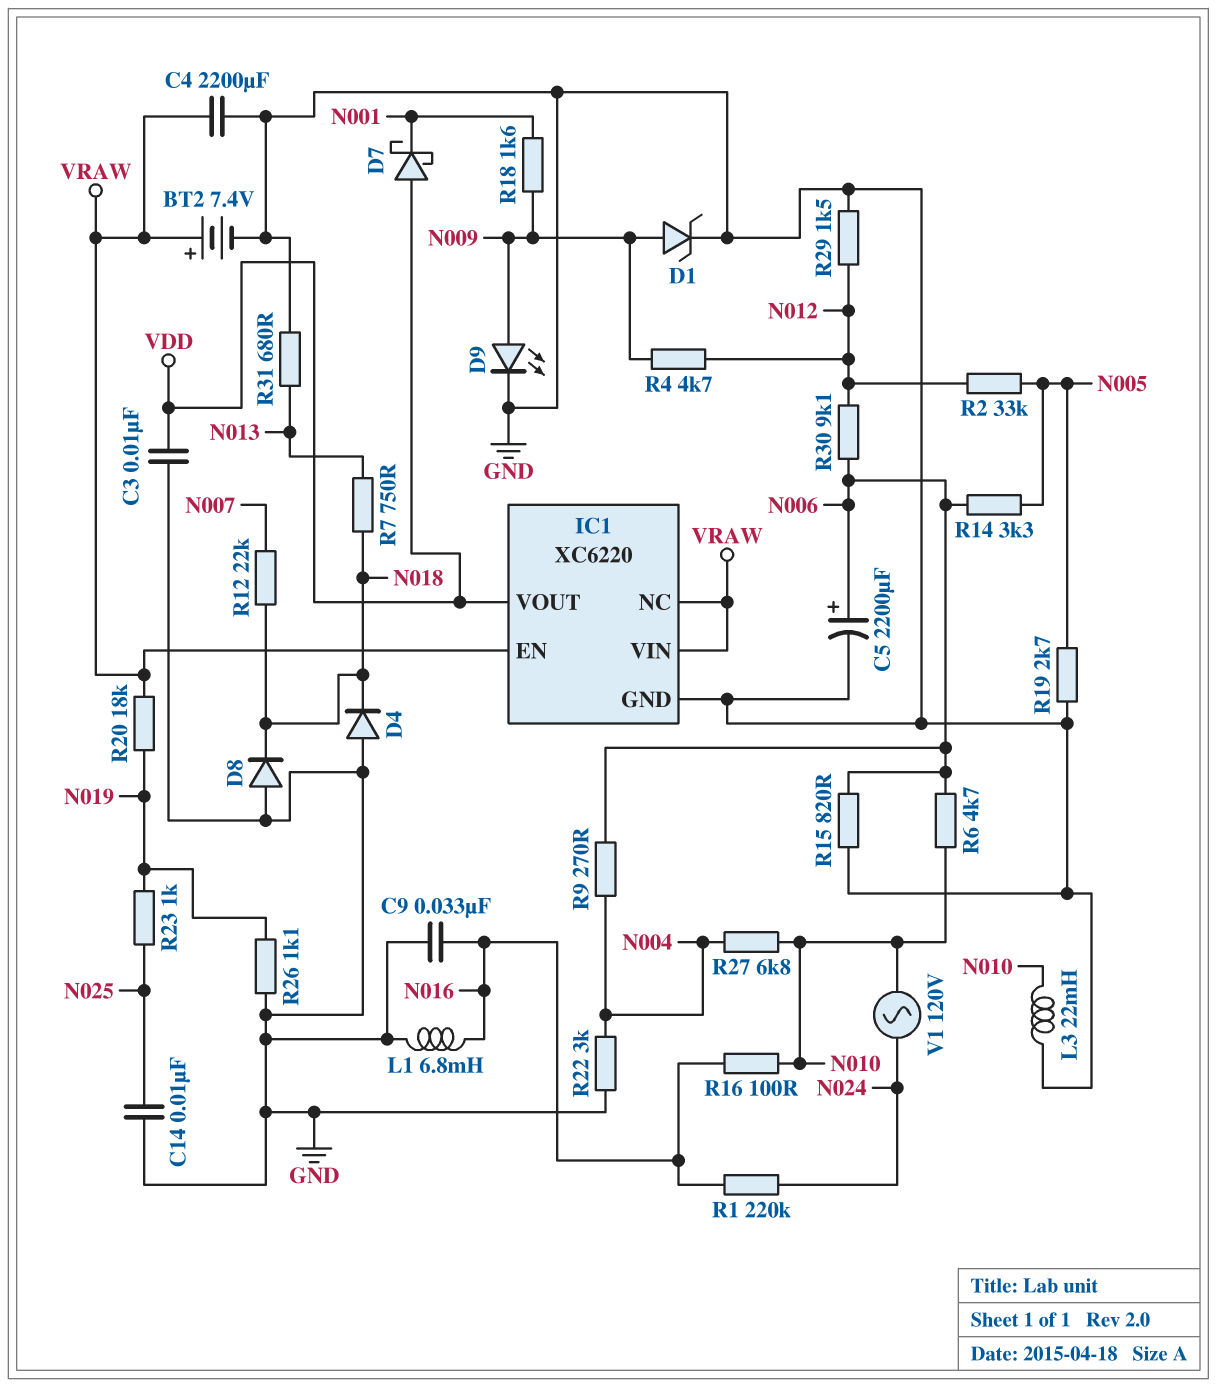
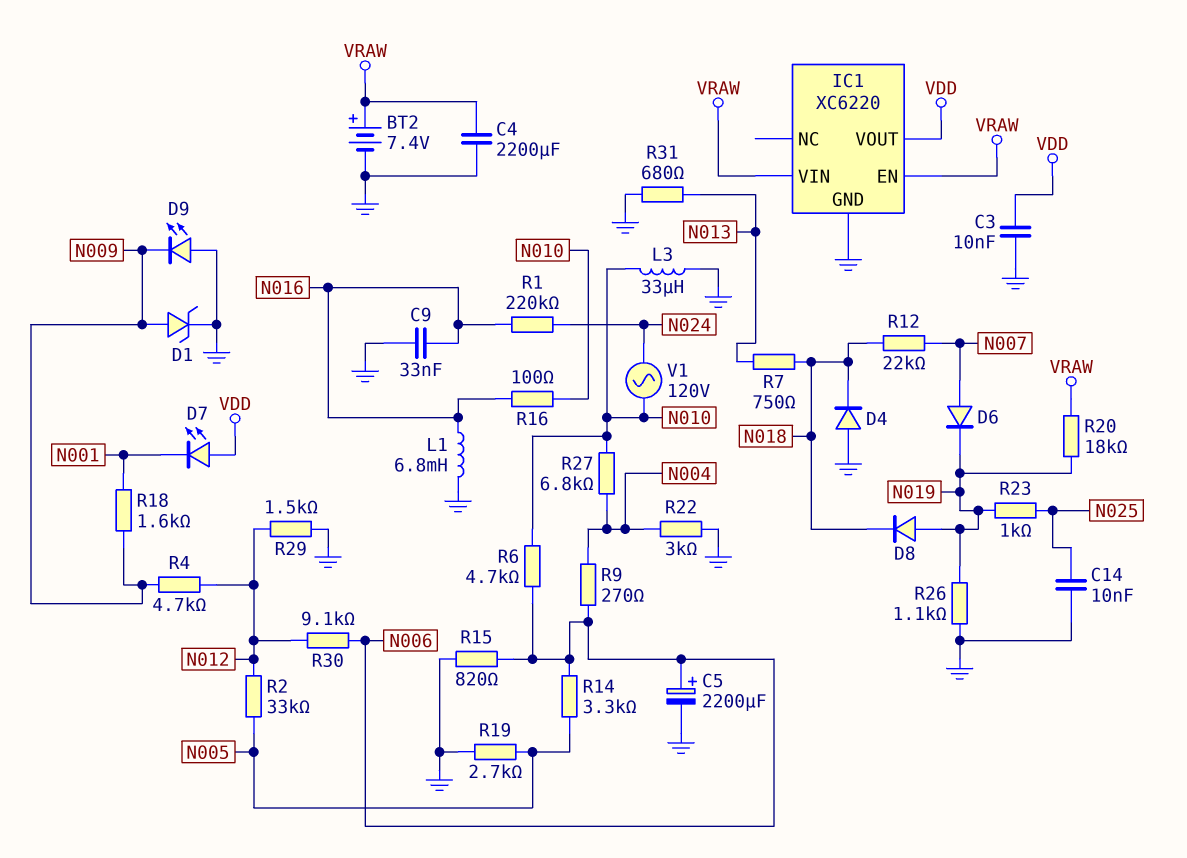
D6: none -> diode (A N007, K N019)
D7: schottky (A VDD, K N001) -> LED (A VDD, K N001)
D8: diode (A GND, K N018) -> diode (A N019, K N018)
D9: LED (A N009, K GND) -> LED (A GND, K N009)
IC1 pin NC: VRAW -> none
L3: 22mH (GND, N010) -> 33uH (GND, N010)

